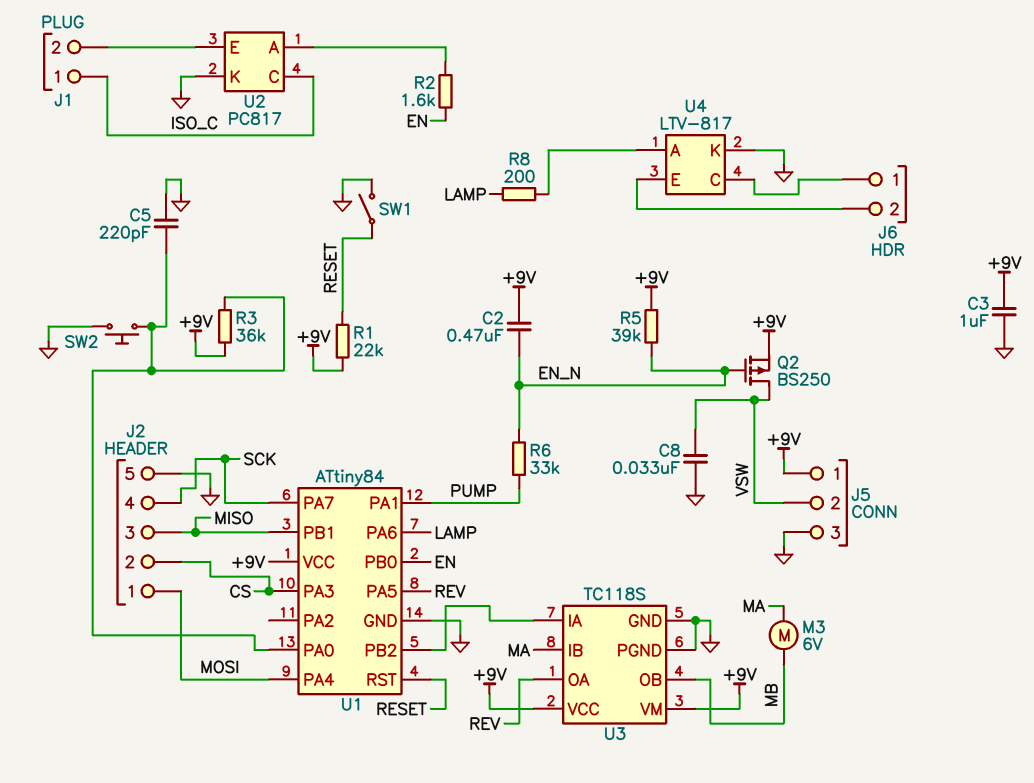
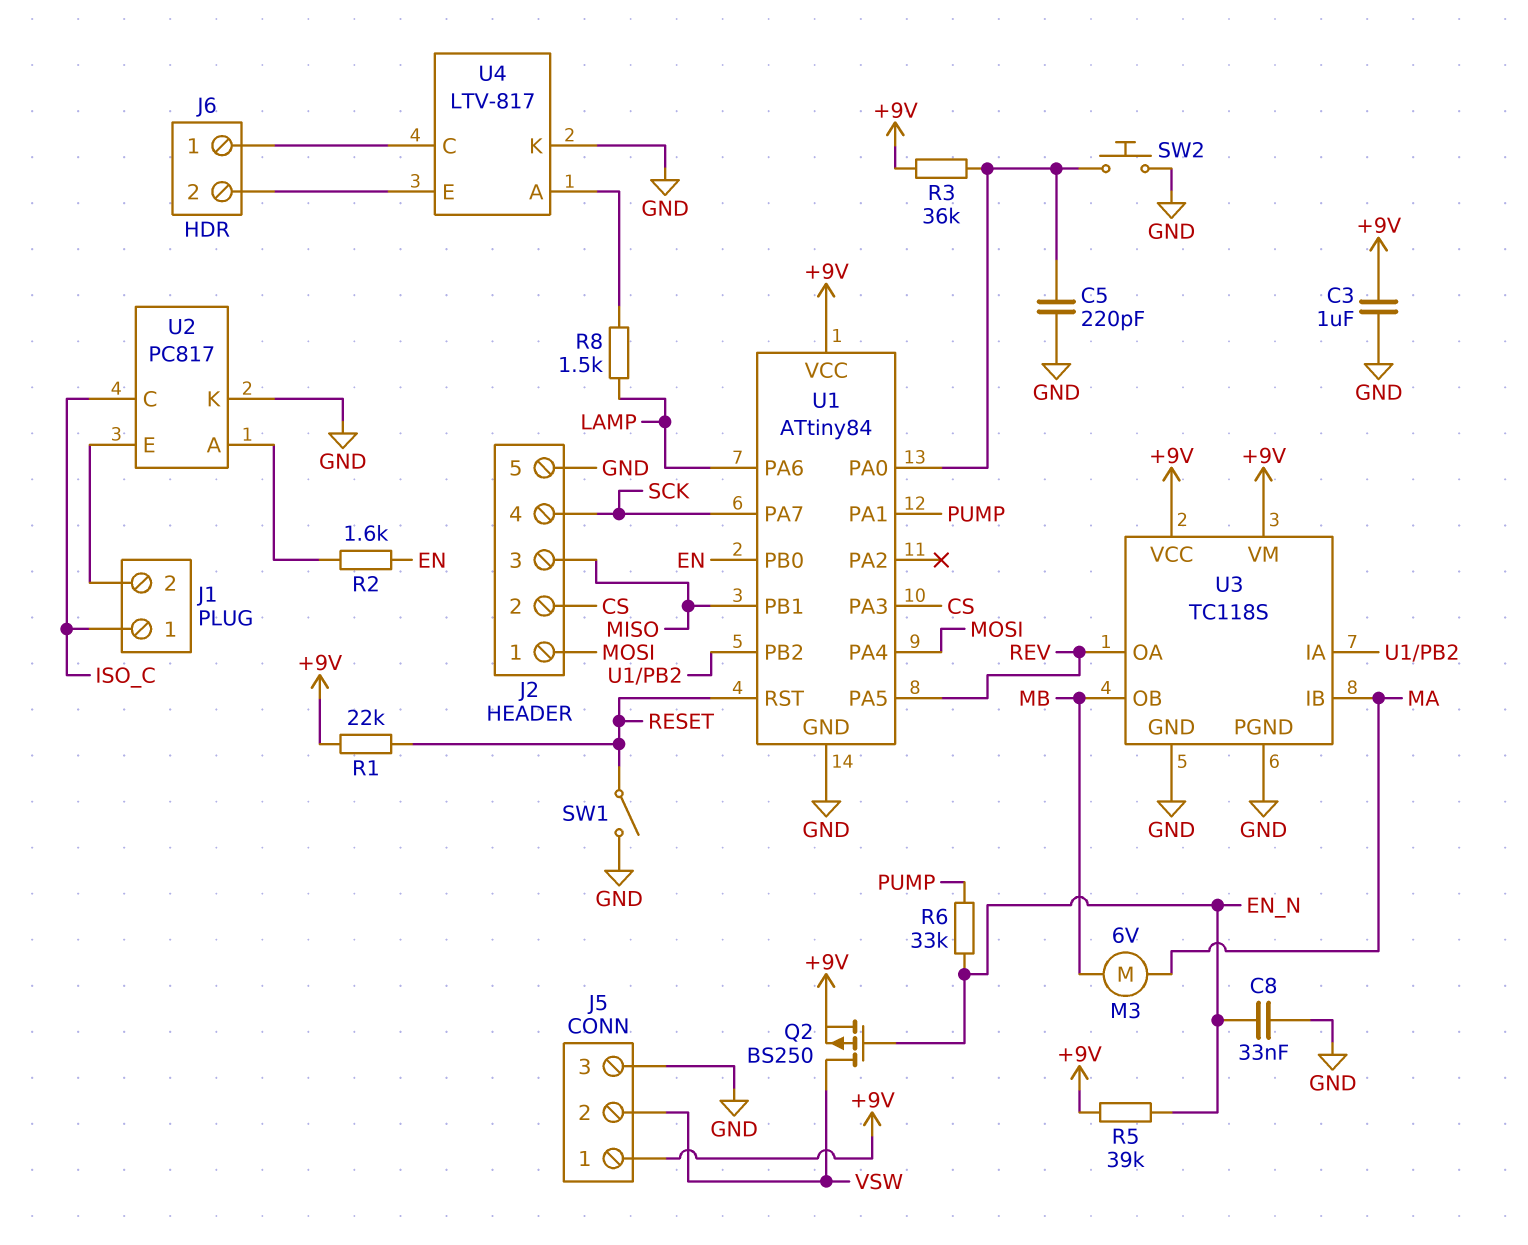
C2: 470nF (+9V, EN_N) -> none
C8: 33nF (GND, VSW) -> 33nF (EN_N, GND)
R8: 200 (LAMP, U4/A) -> 1.5k (LAMP, U4/A)

